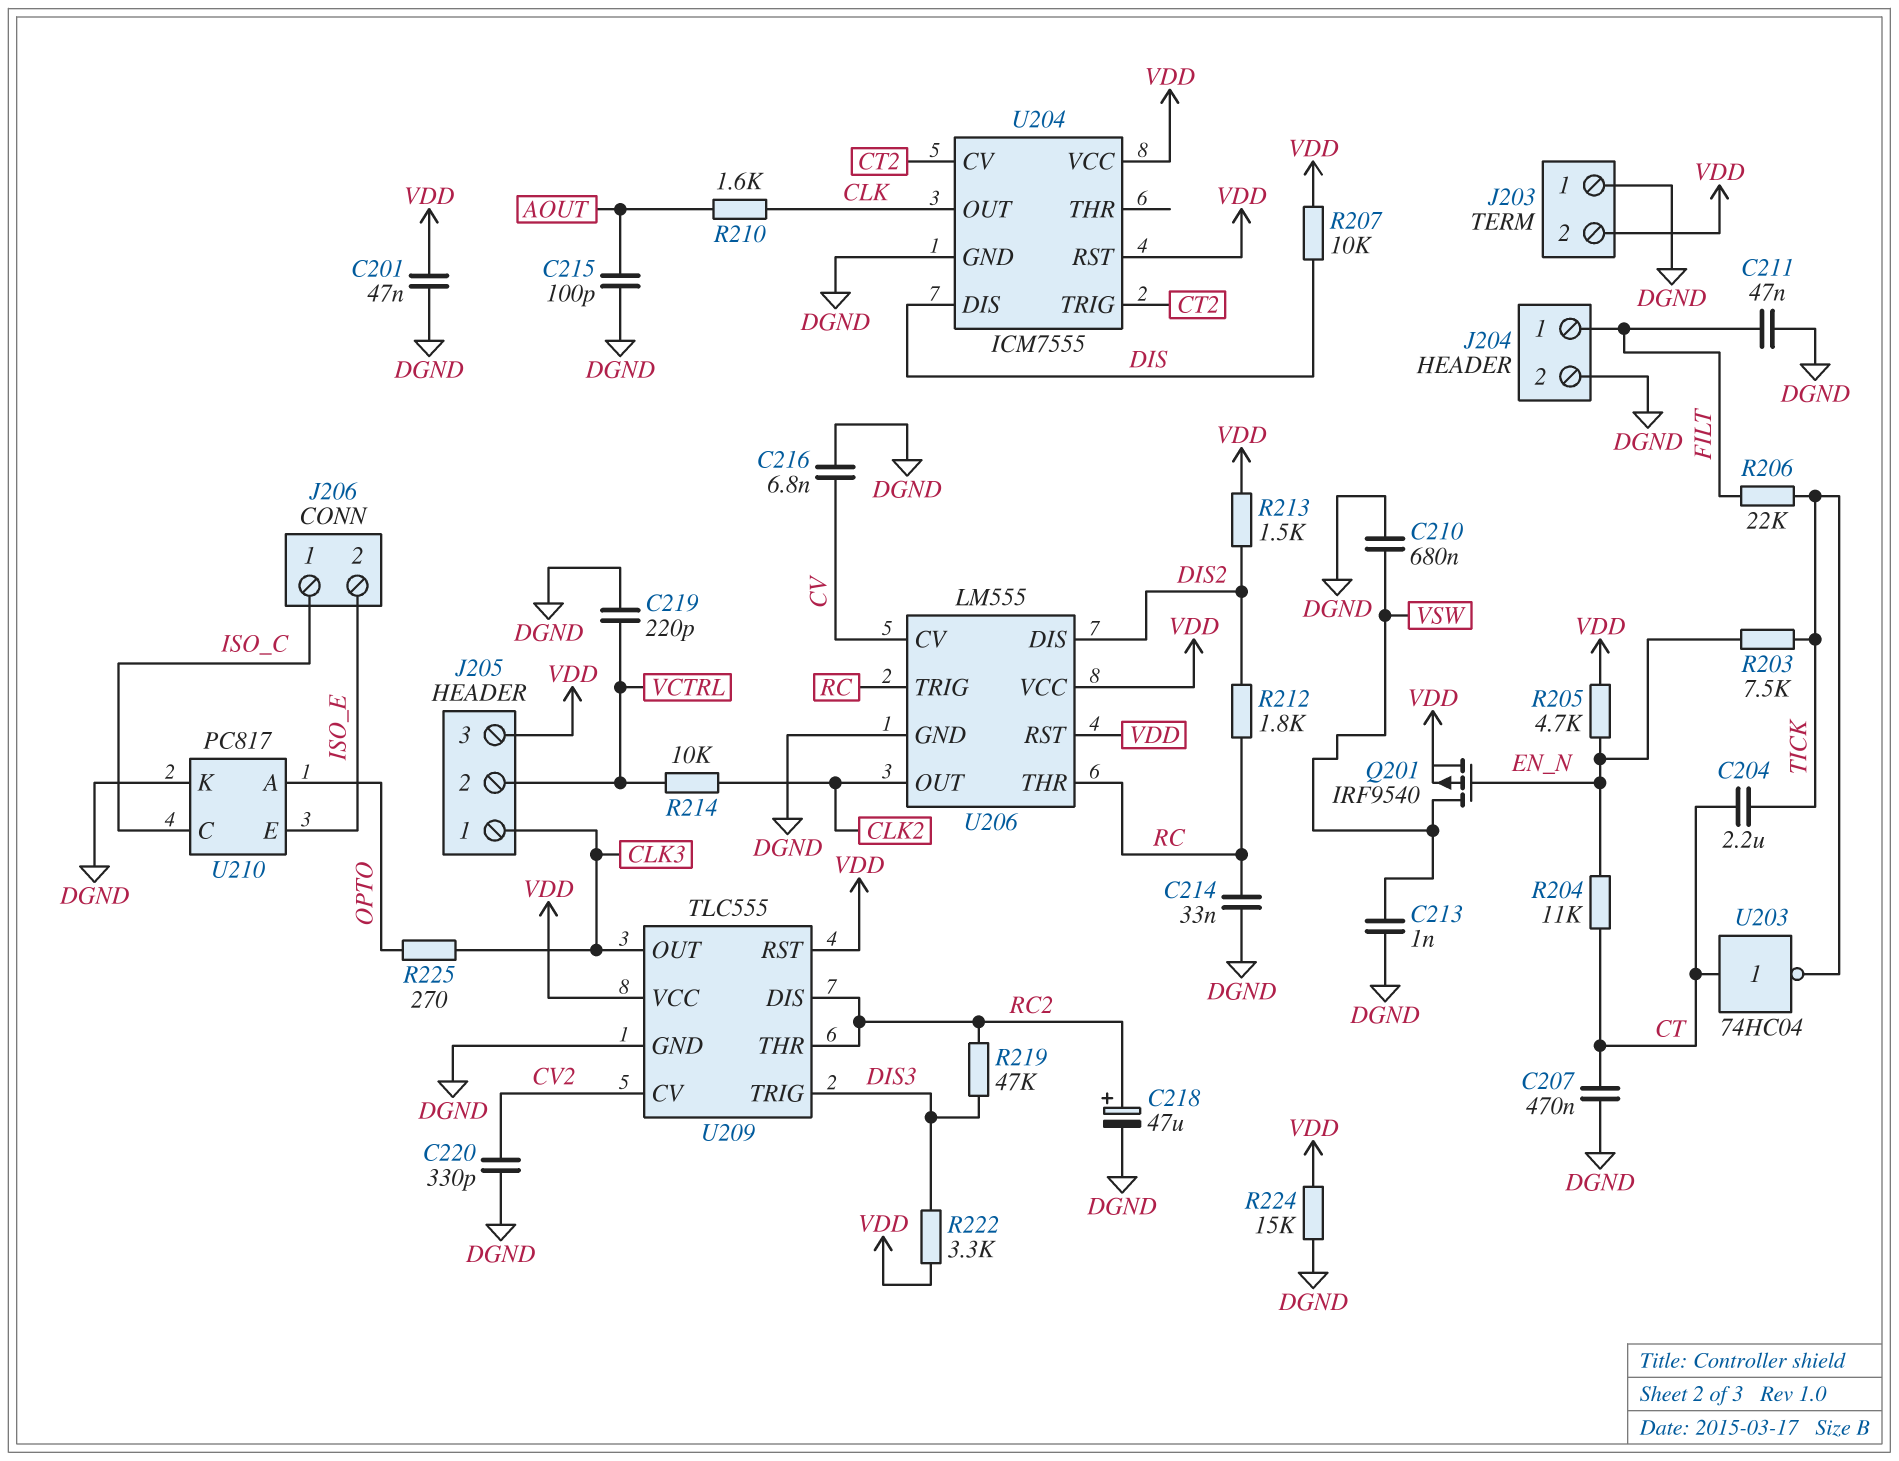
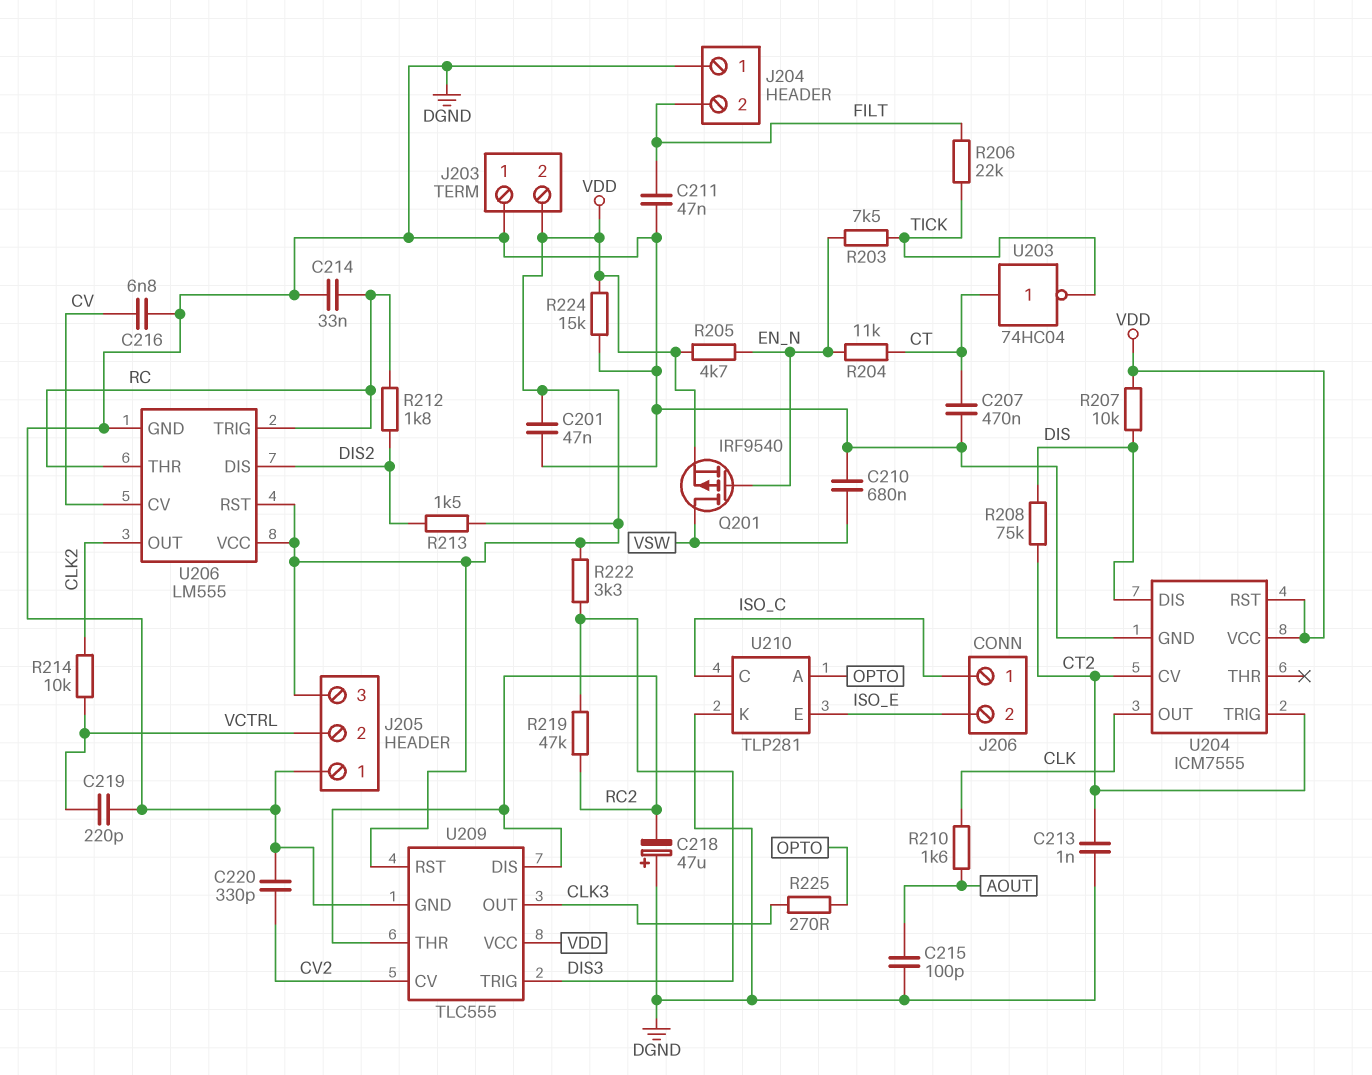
C204: 2.2uF (CT, TICK) -> none
C213: 1nF (DGND, VSW) -> 1nF (CT2, DGND)
C218: 47uF (plus RC2, minus DGND) -> 47uF (plus DGND, minus RC2)
J204 pin 1: FILT -> DGND
J204 pin 2: DGND -> FILT
J205 pin 1: CLK3 -> DGND
R208: none -> 75k (CT2, DIS)
U210: PC817 -> TLP281

